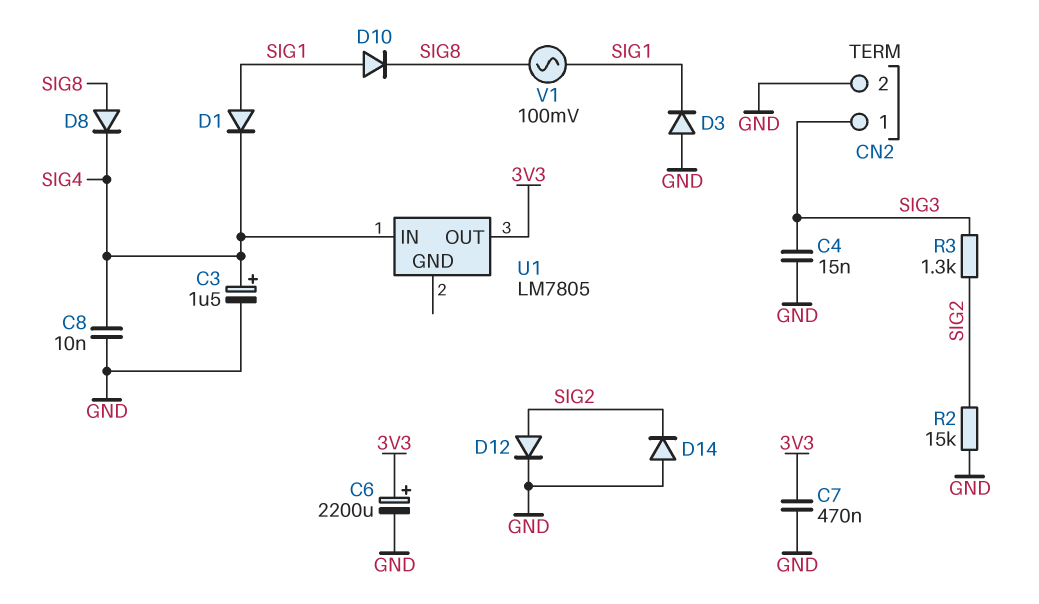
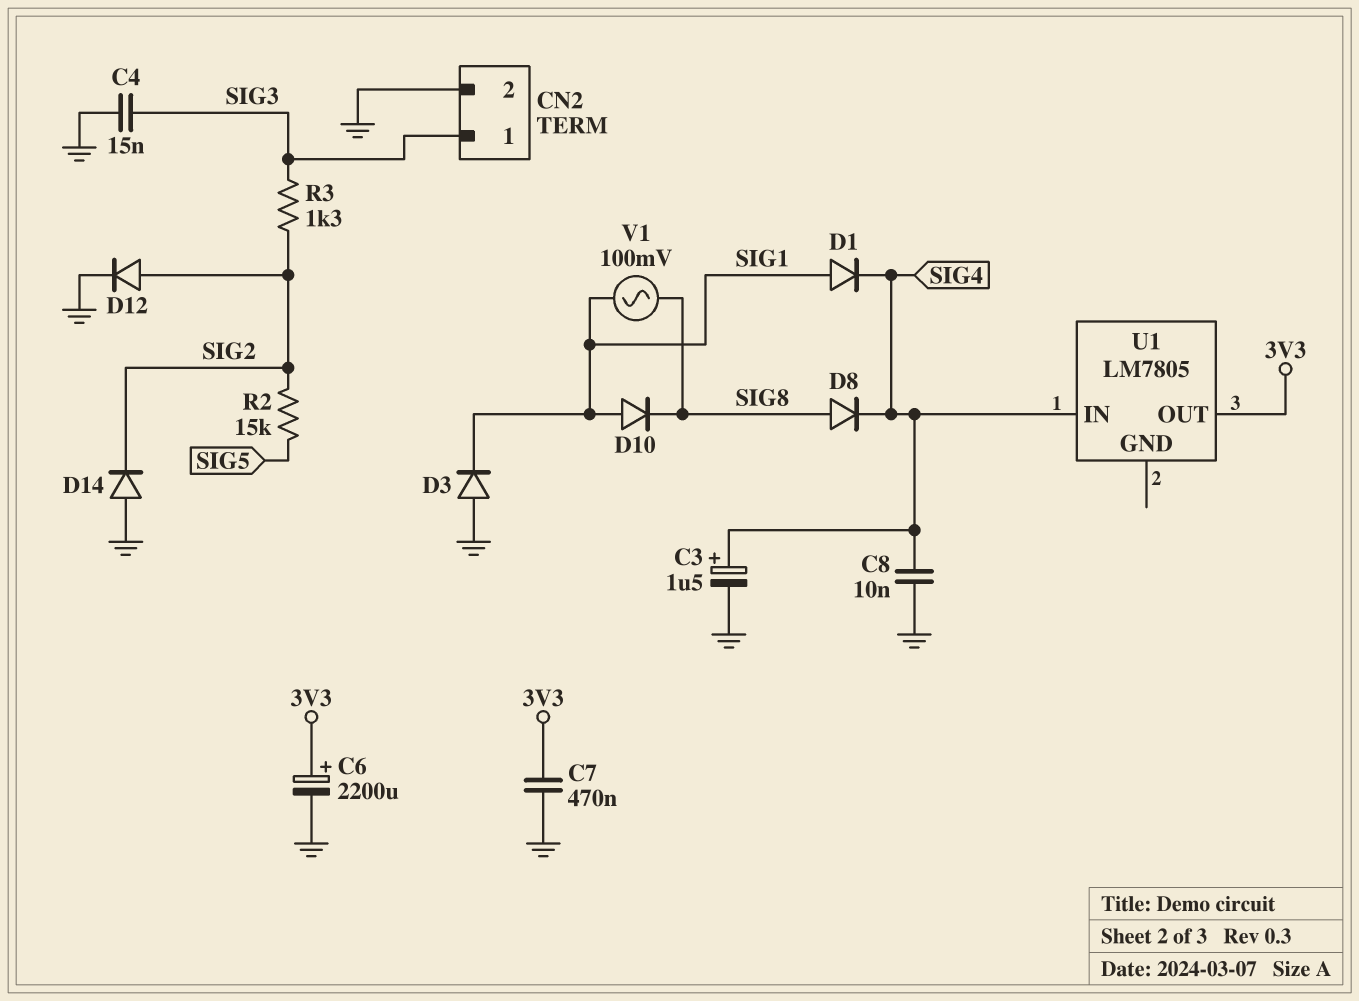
R2: 15k (GND, SIG2) -> 15k (SIG2, SIG5)

